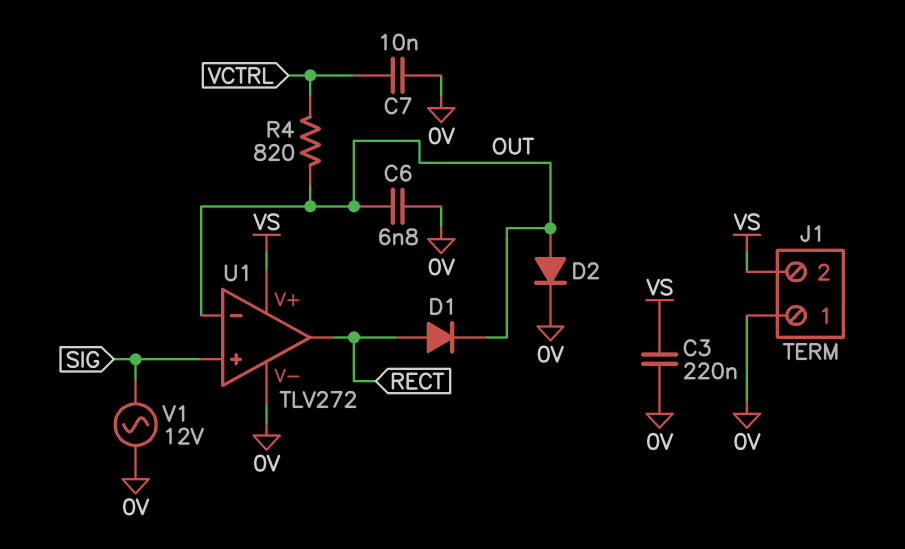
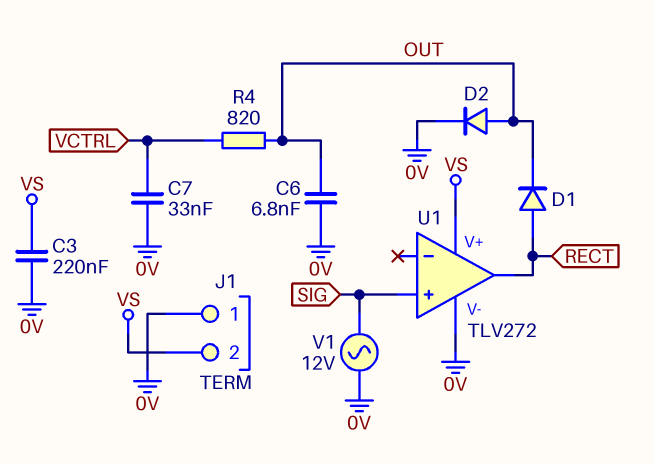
C7: 10nF (0V, VCTRL) -> 33nF (0V, VCTRL)
U1 pin in-: OUT -> none

